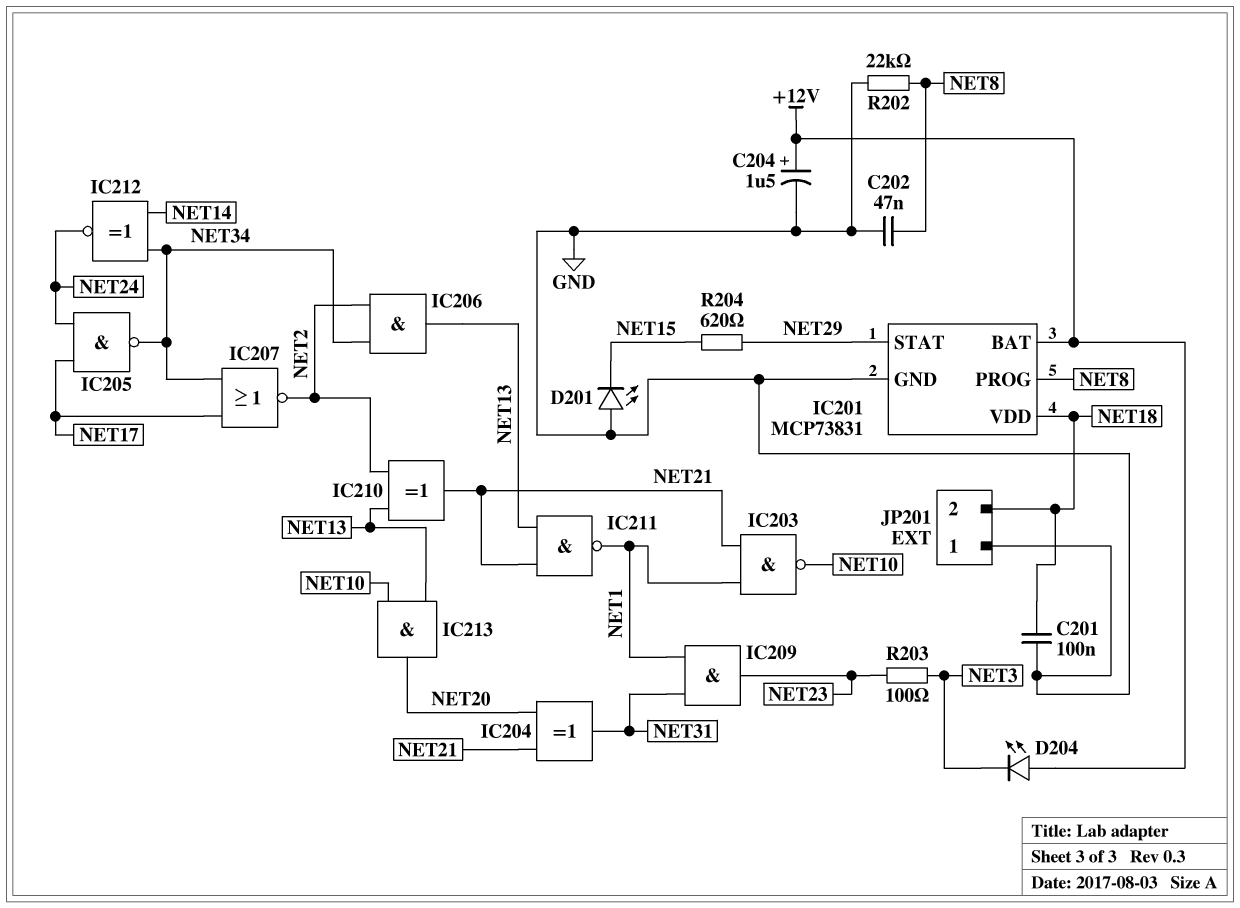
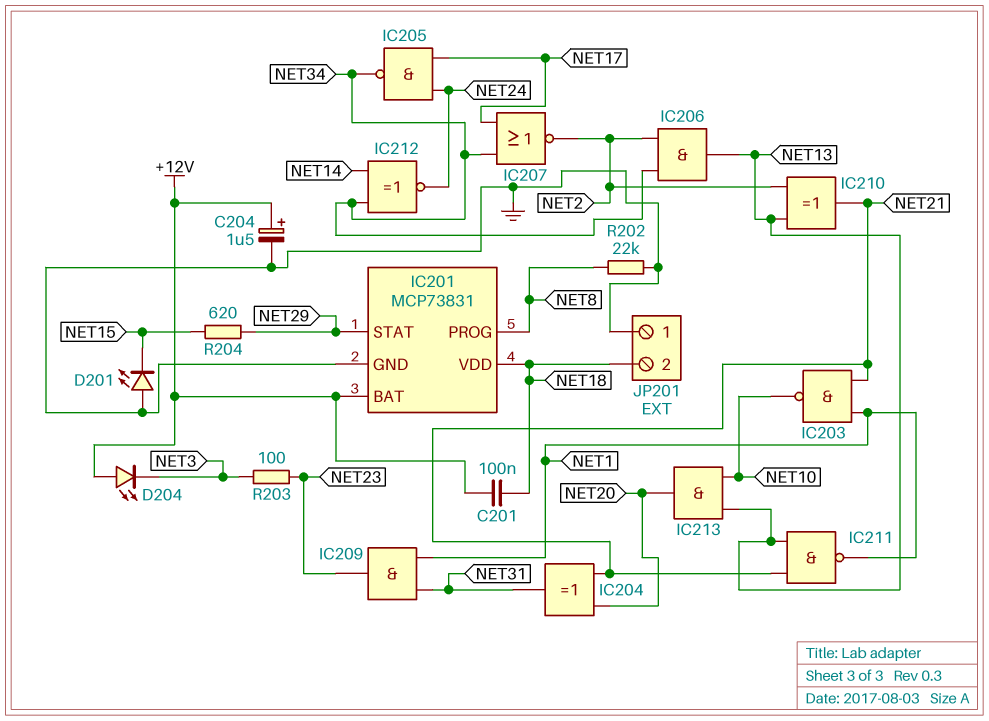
C201: 100nF (GND, NET18) -> 100nF (+12V, NET18)
C202: 47nF (GND, NET8) -> none

